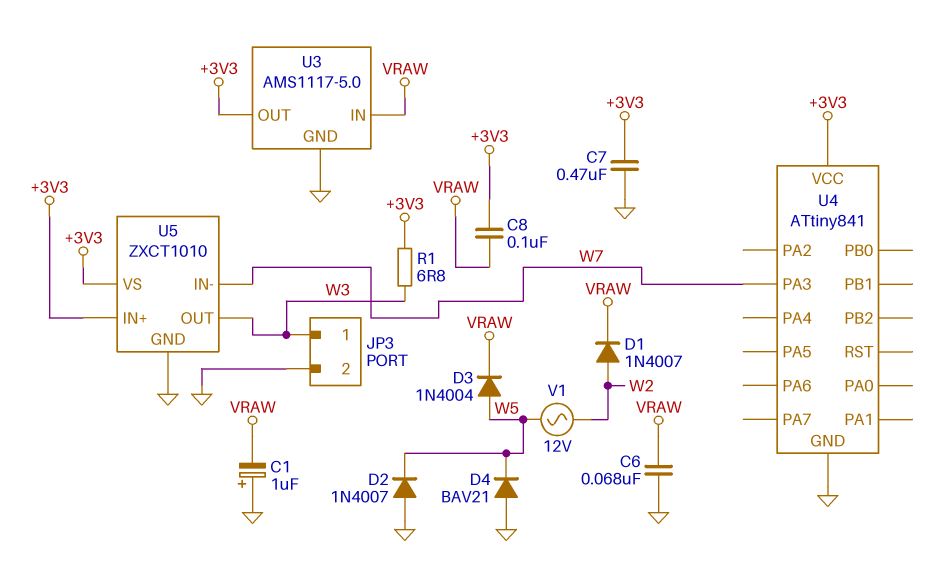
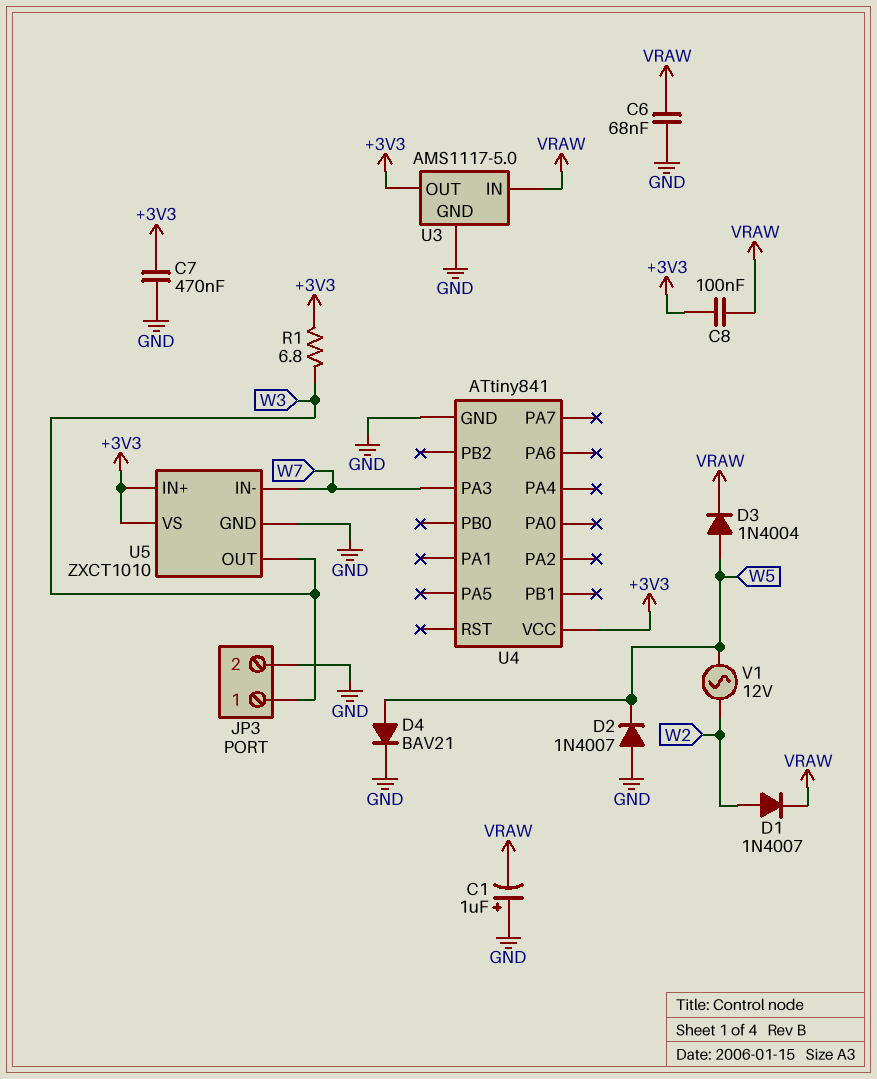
D4: diode BAV21 (A GND, K W5) -> diode BAV21 (A W5, K GND)

